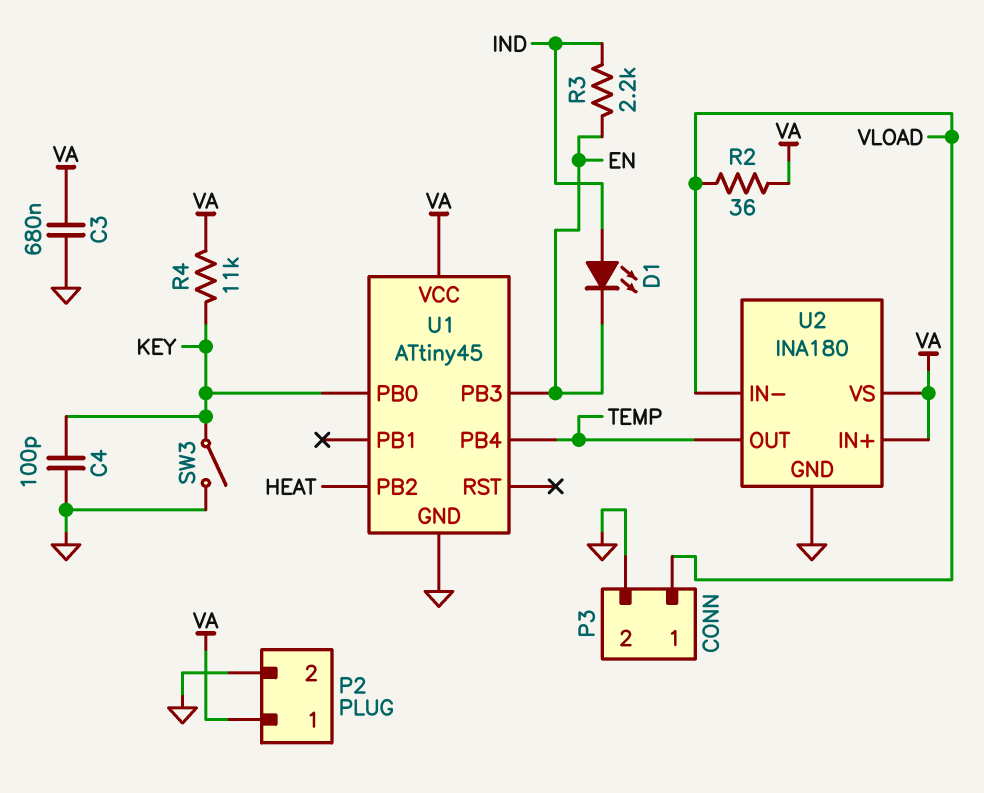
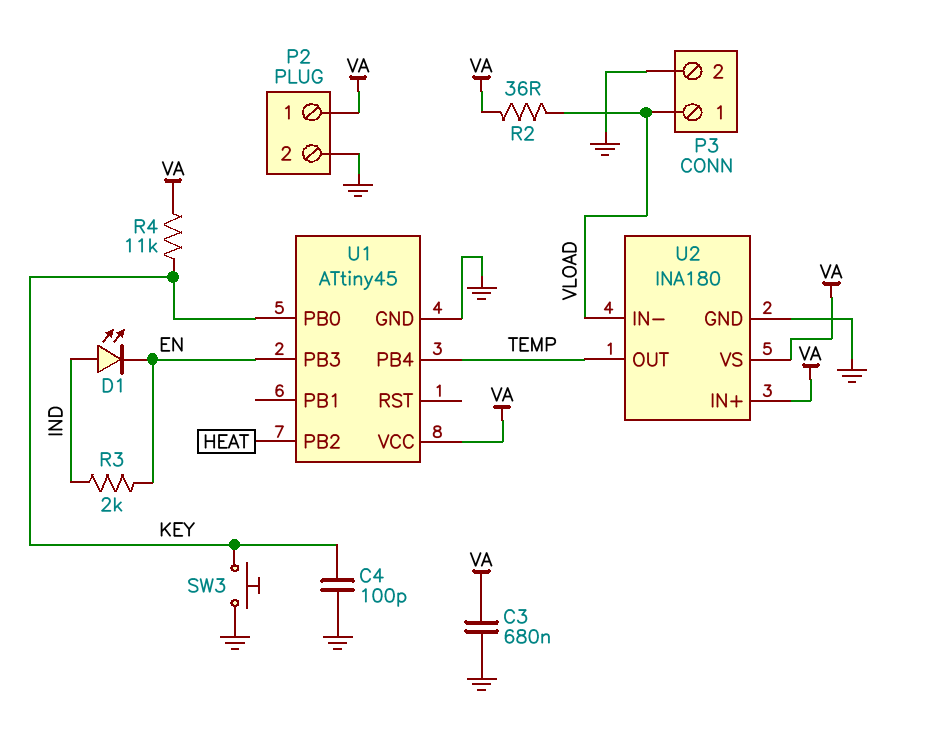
R3: 2.2k (EN, IND) -> 2k (EN, IND)
SW3: switch (GND, KEY) -> button (GND, KEY)

